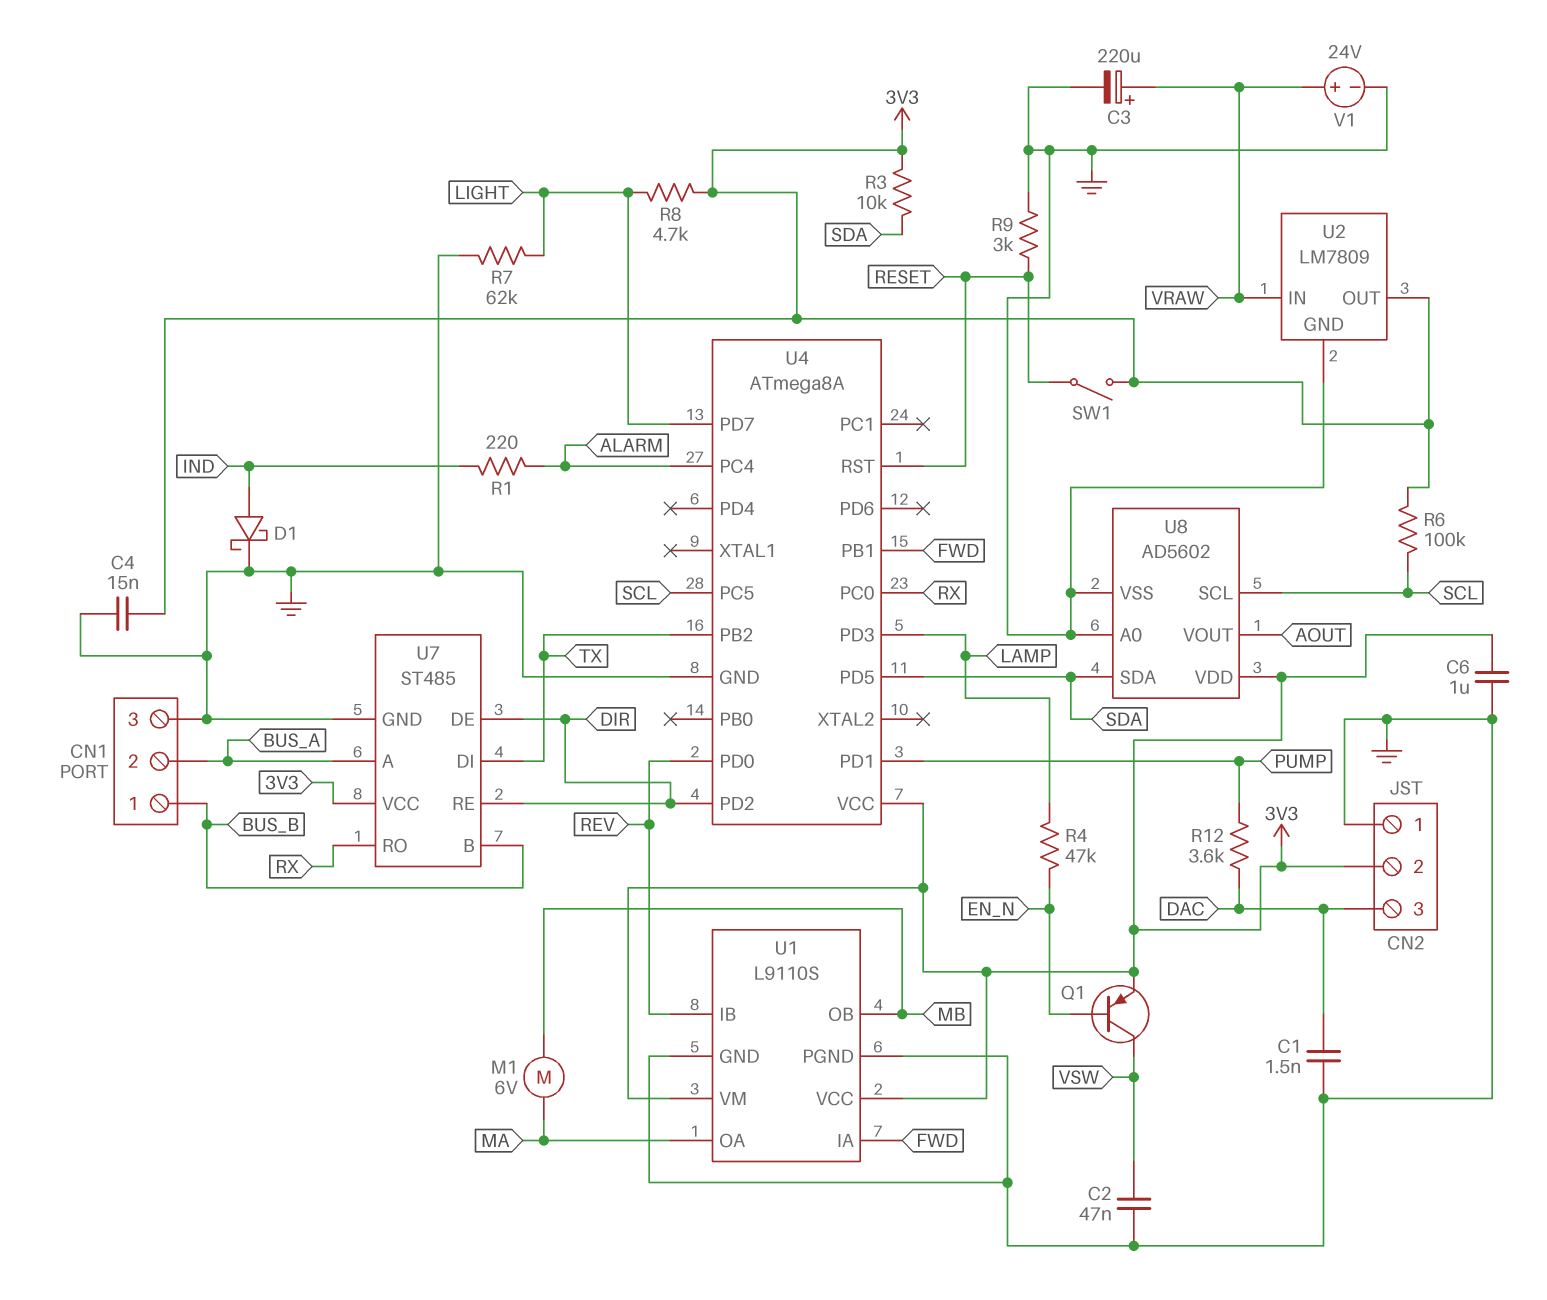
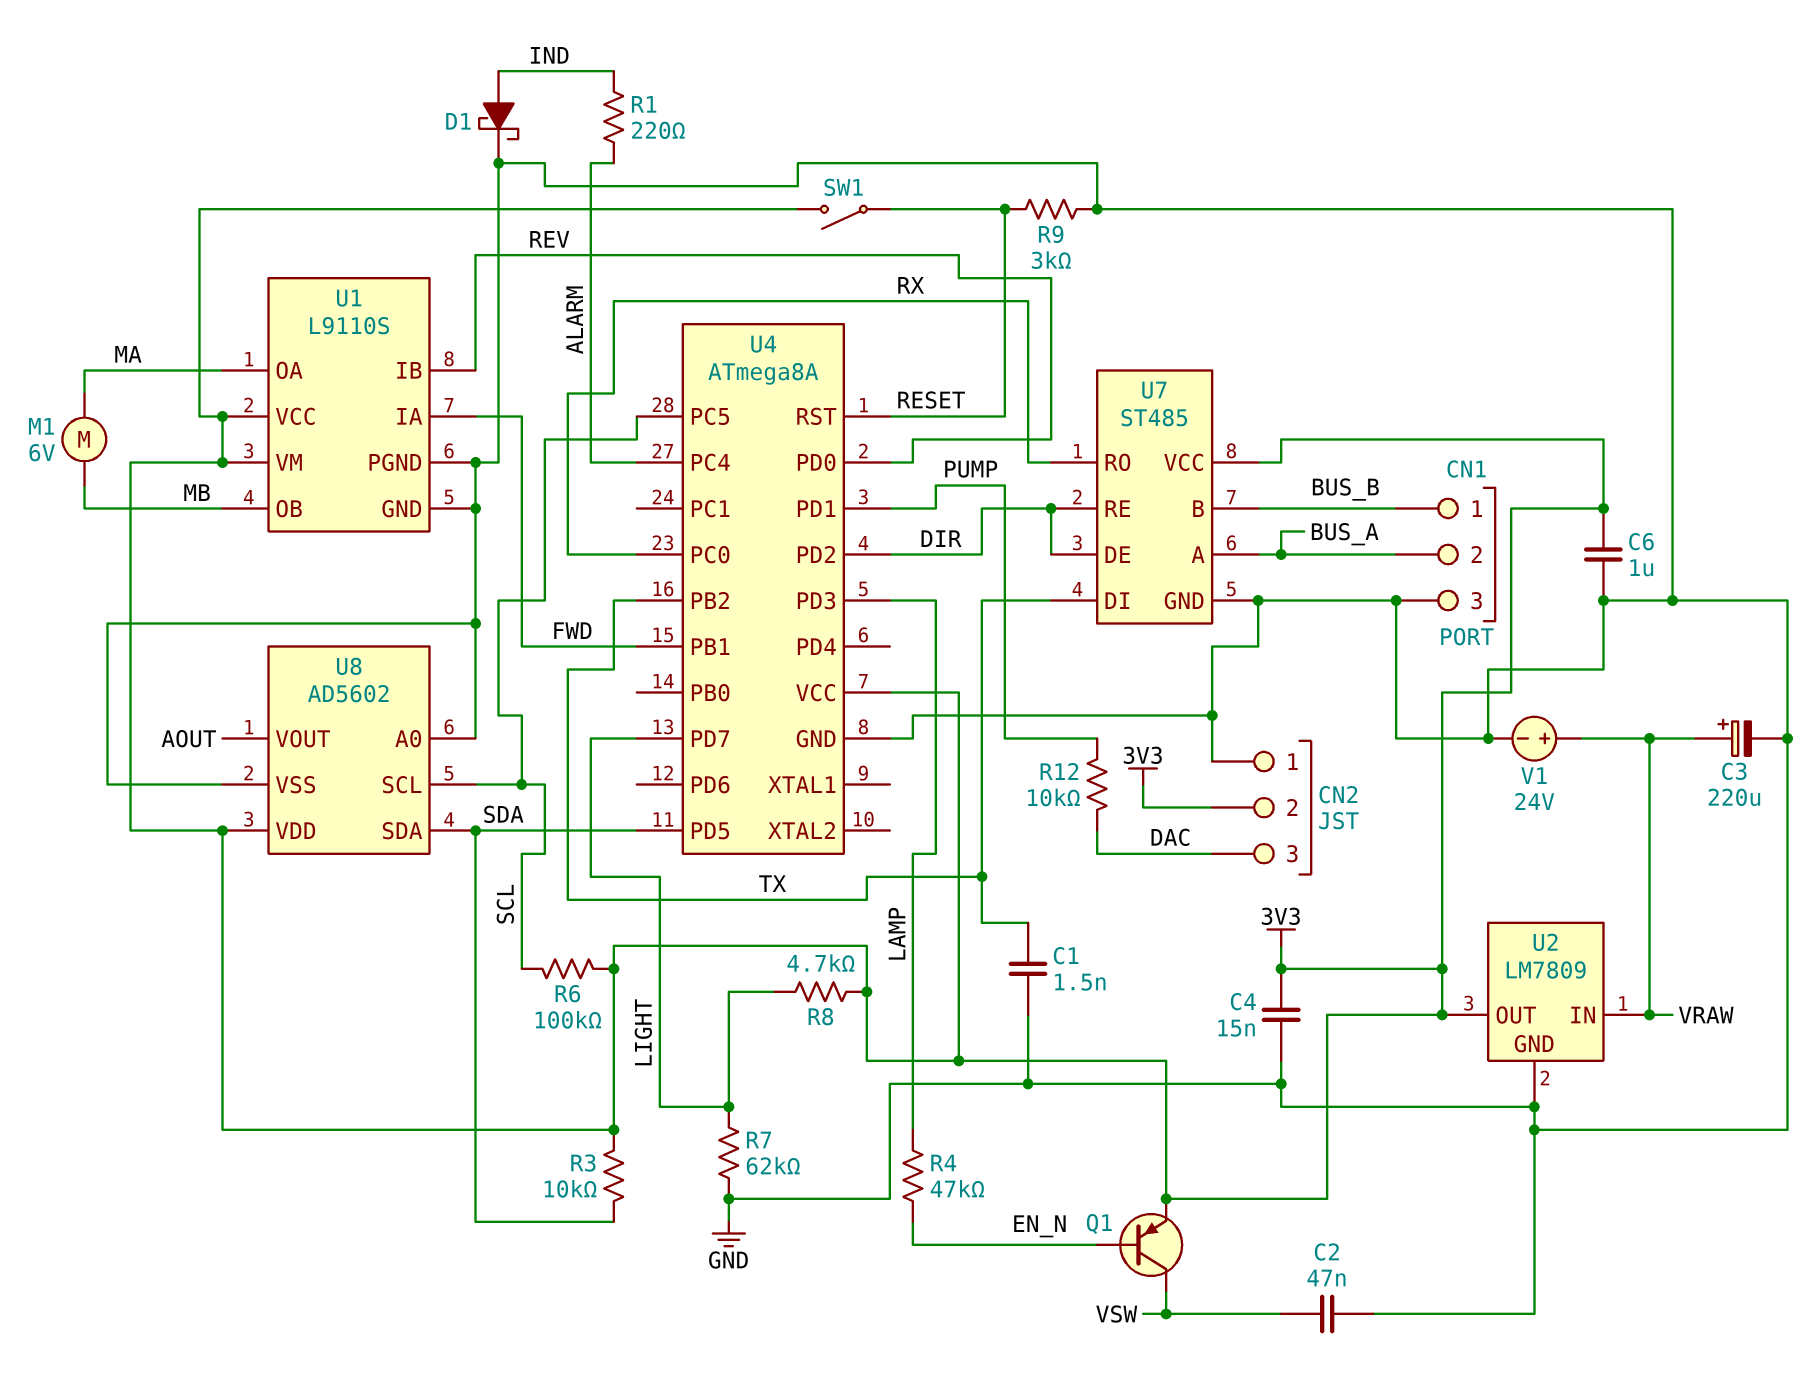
C1: 1.5nF (DAC, GND) -> 1.5nF (GND, TX)
R12: 3.6k (DAC, PUMP) -> 10k (DAC, PUMP)

